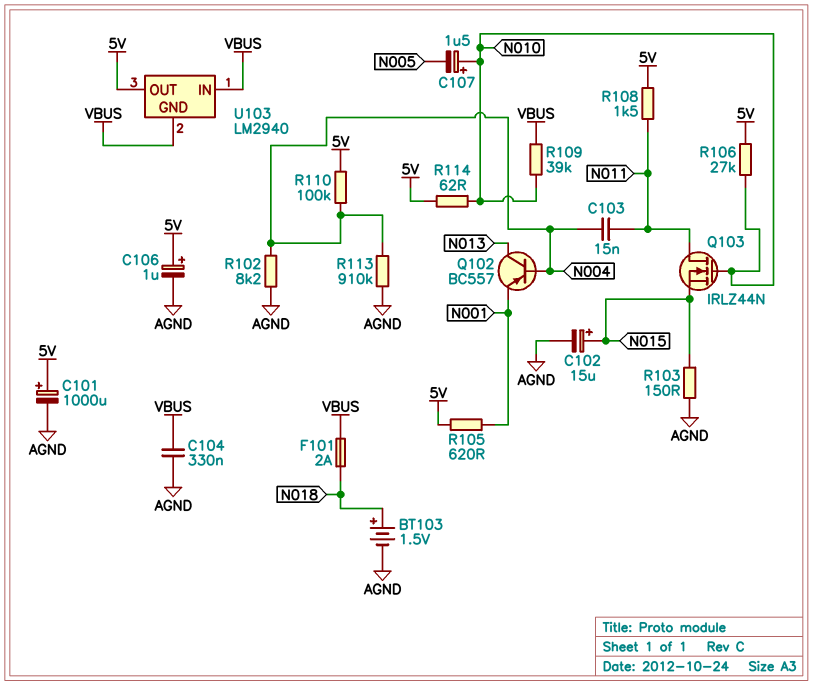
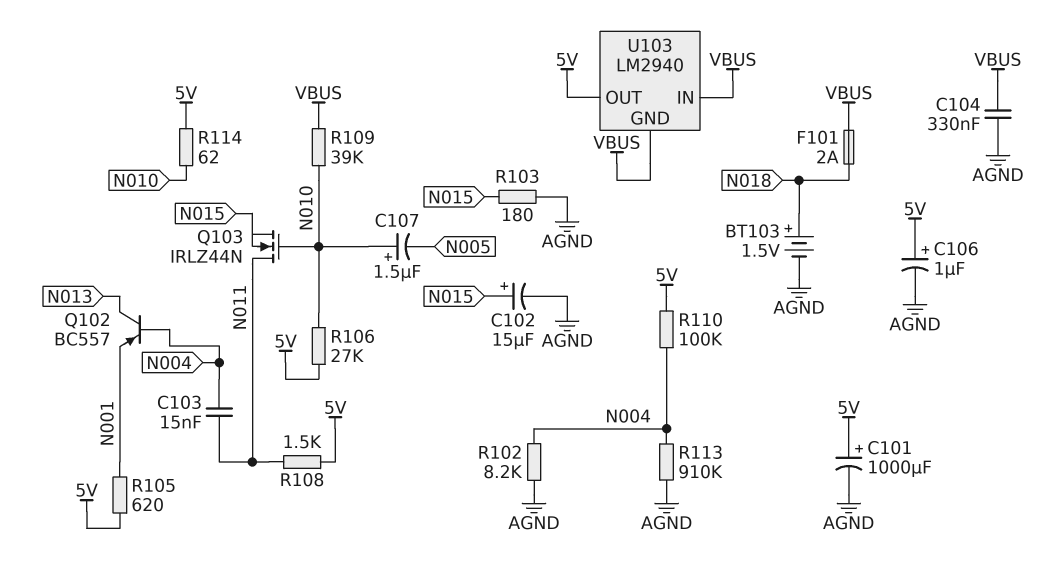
R103: 150 (AGND, N015) -> 180 (AGND, N015)

